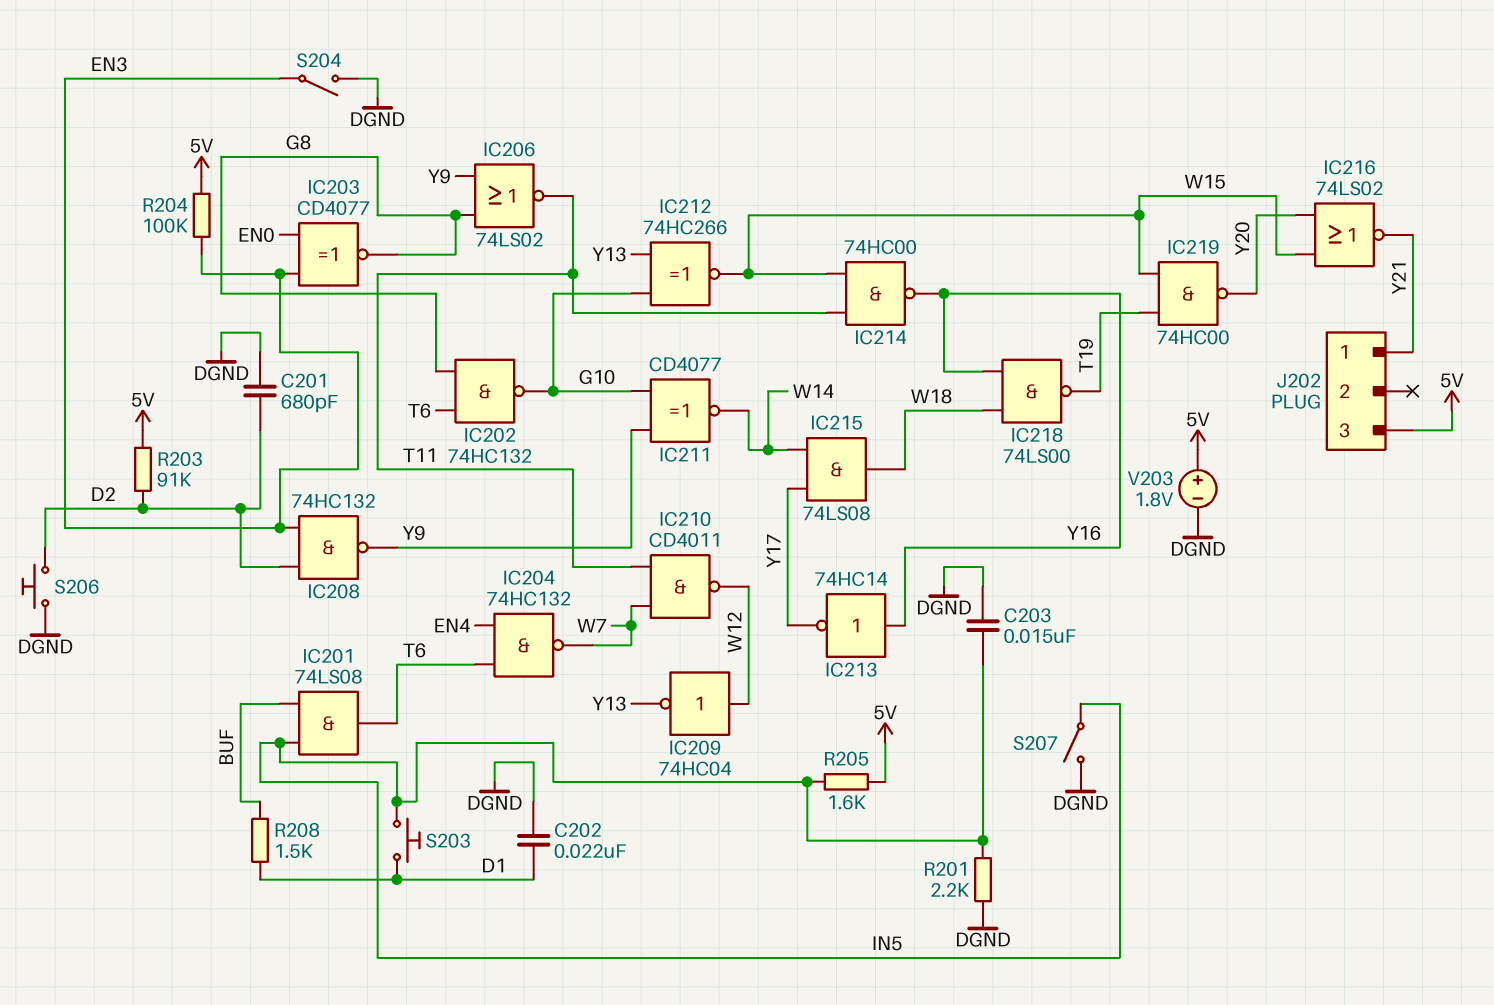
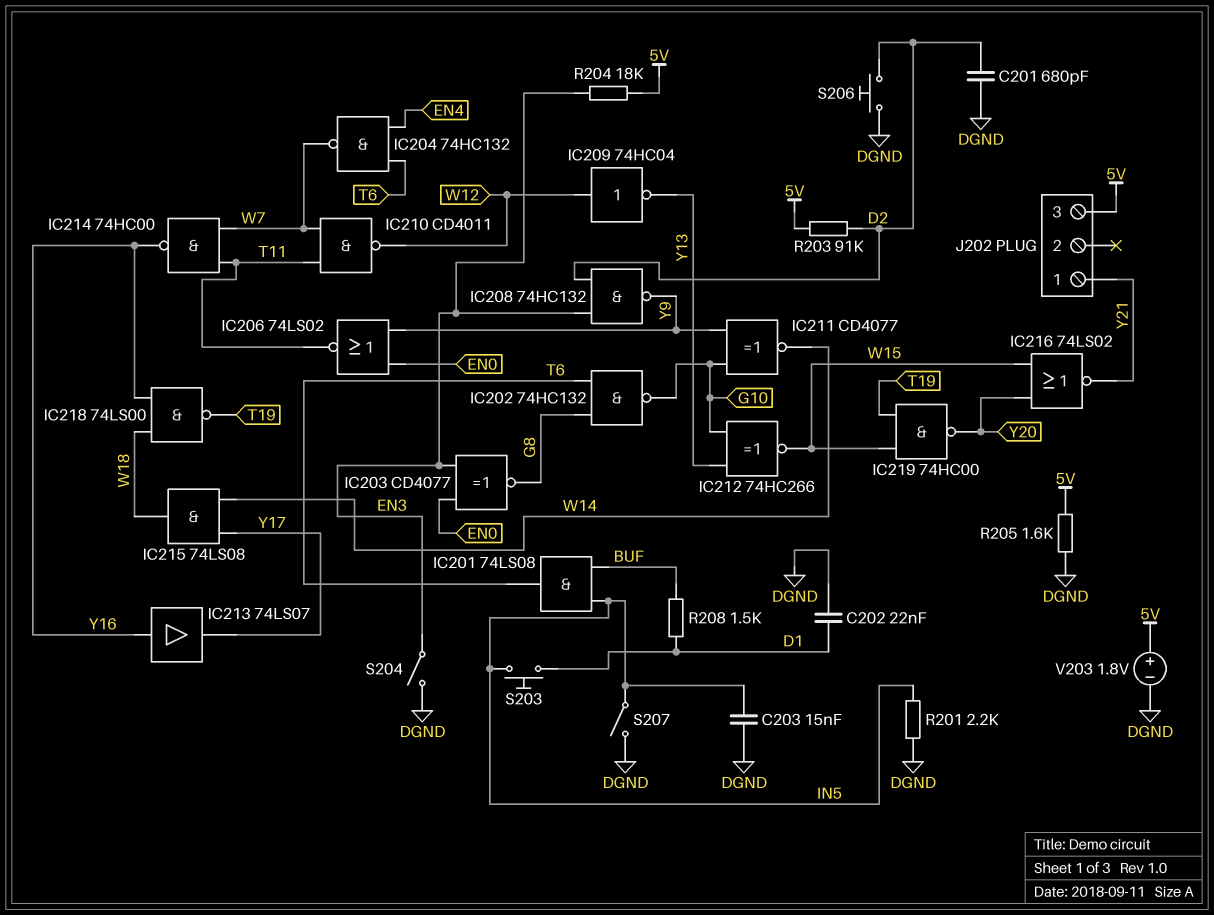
IC206: NOR 74LS02 (in G8, in Y9, out T11) -> NOR 74LS02 (in EN0, in Y9, out T11)
IC213: NOT 74HC14 (in Y16, out Y17) -> buffer 74LS07 (in Y16, out Y17)
IC214: NAND 74HC00 (in T11, in W15, out Y16) -> NAND 74HC00 (in T11, in W7, out Y16)
R204: 100k (5V, EN3) -> 18k (5V, EN3)
R205: 1.6k (5V, IN5) -> 1.6k (5V, DGND)

